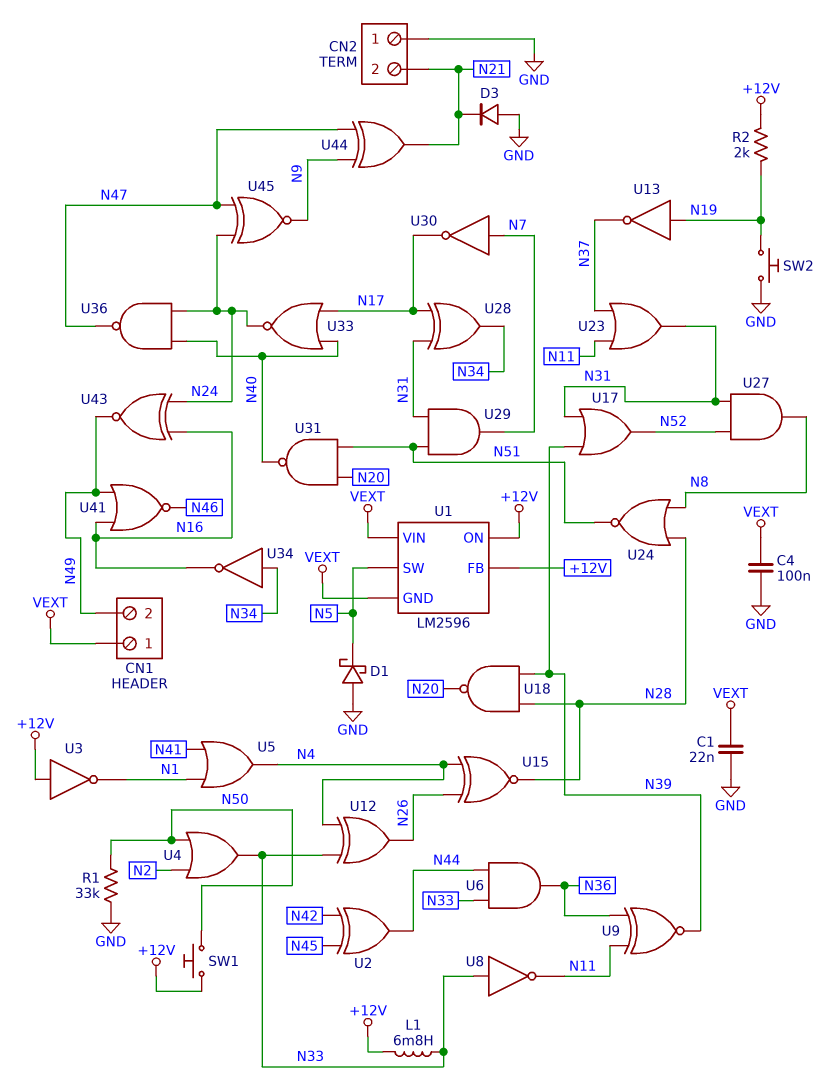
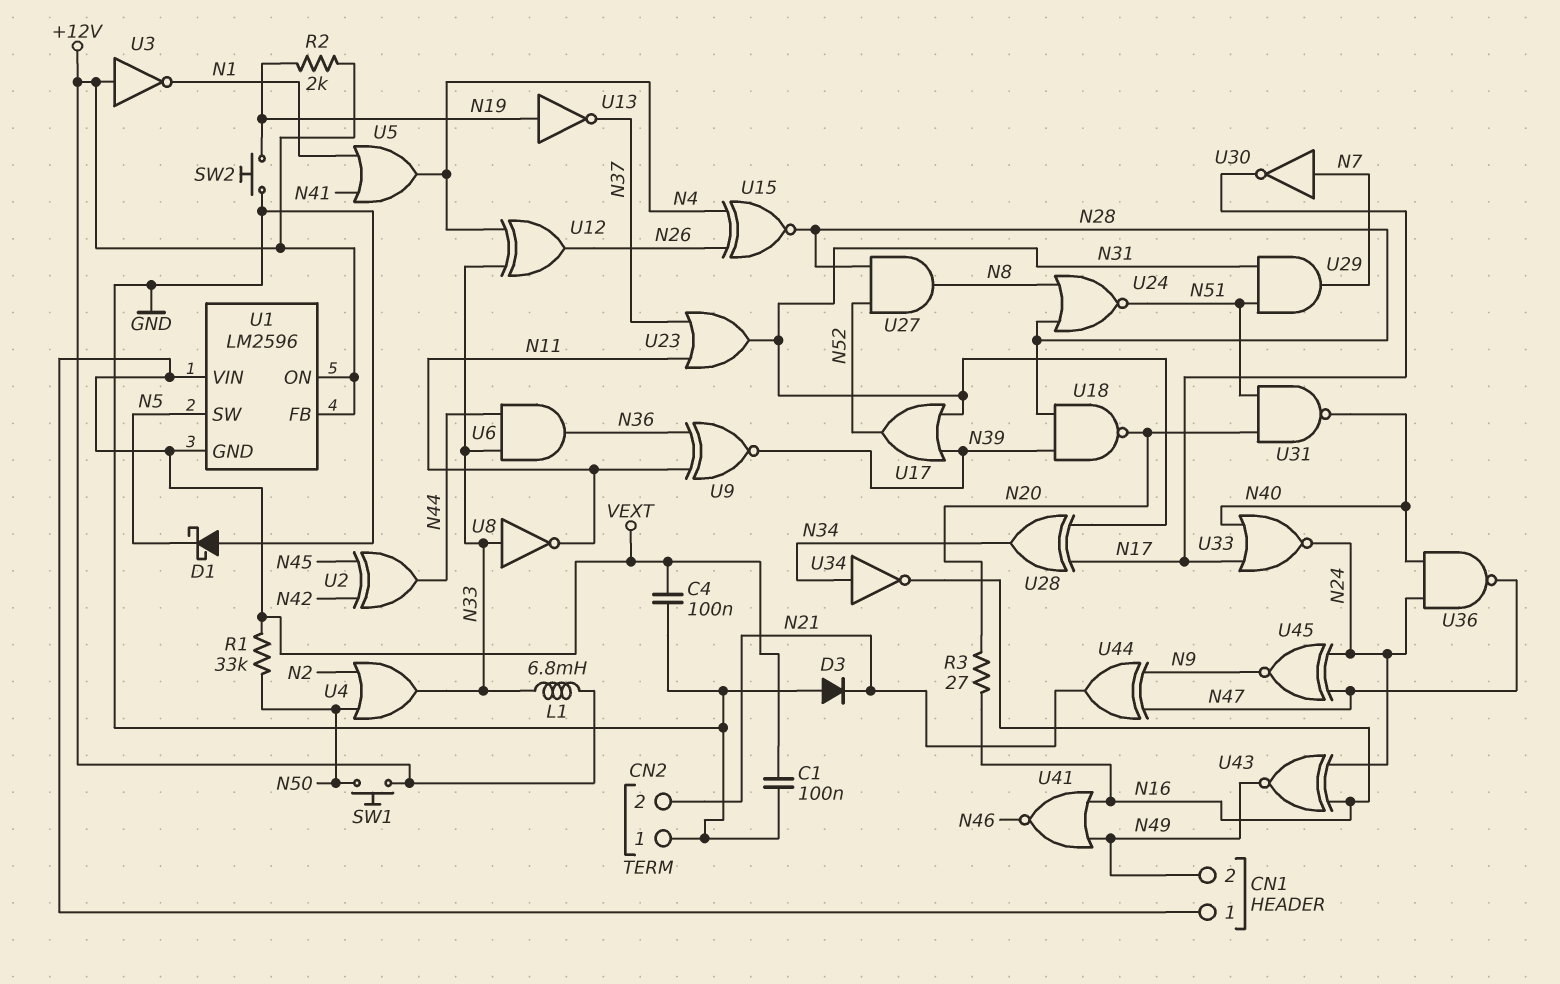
C1: 22nF (GND, VEXT) -> 100nF (GND, VEXT)
R1: 33k (GND, N50) -> 33k (N50, VEXT)
R3: none -> 27 (N16, N20)
U27: AND (in N31, in N52, out N8) -> AND (in N28, in N52, out N8)

